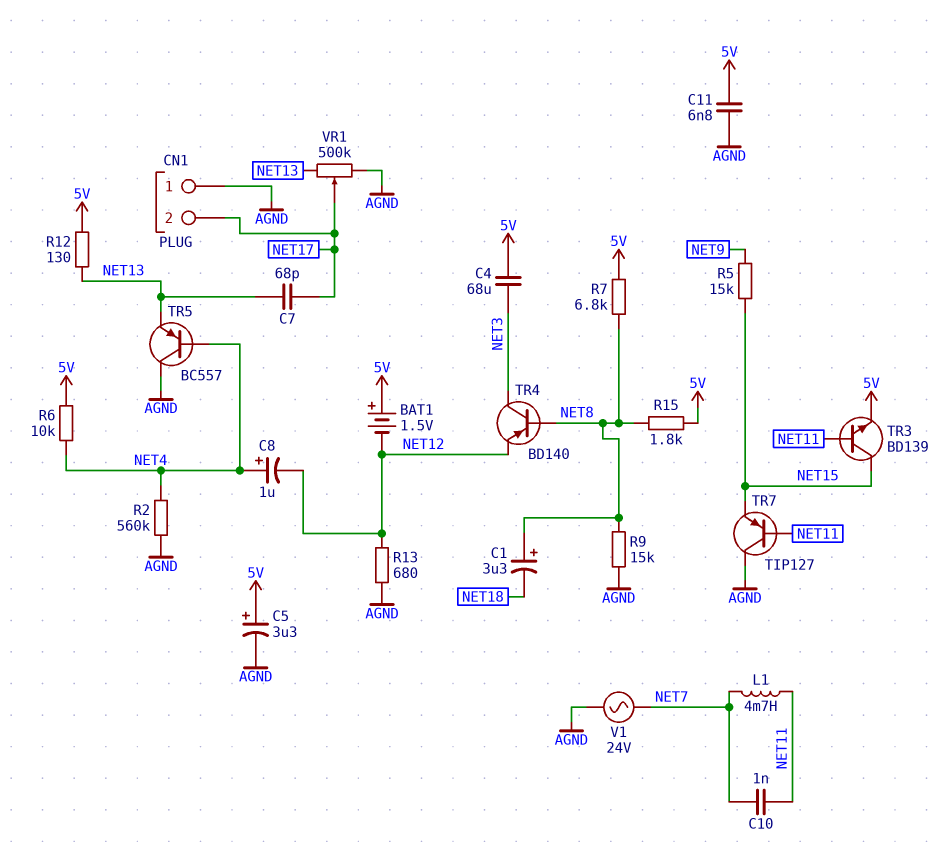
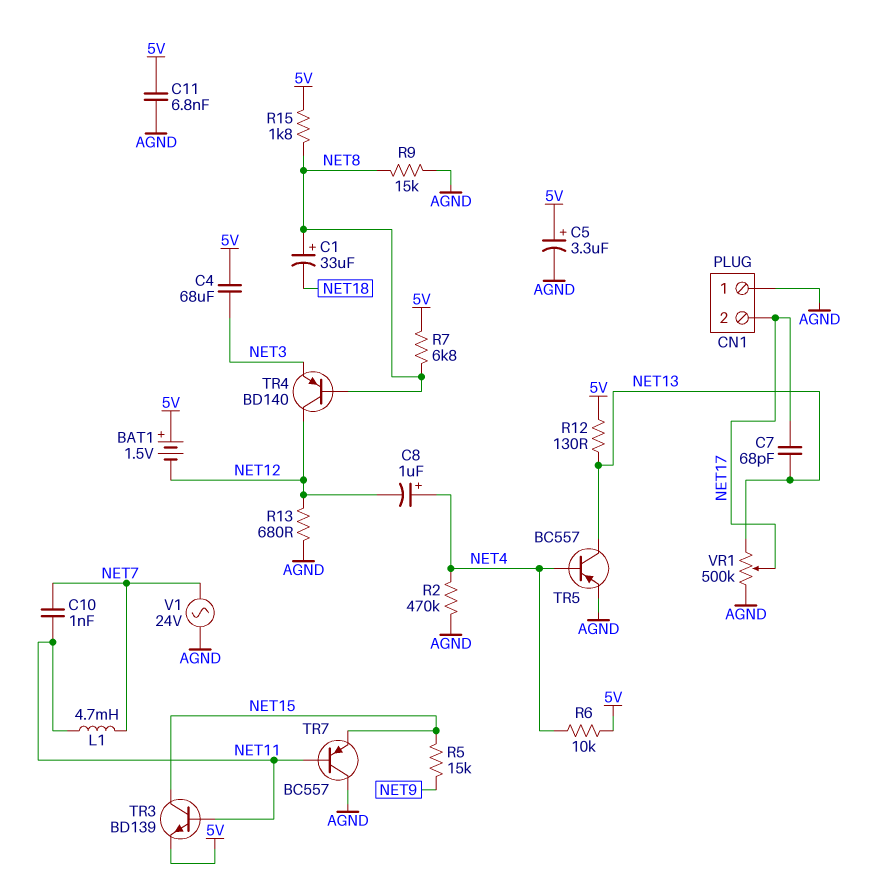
C1: 3.3uF (plus NET8, minus NET18) -> 33uF (plus NET8, minus NET18)
R2: 560k (AGND, NET4) -> 470k (AGND, NET4)
TR4: PNP BD140 (B NET8, C NET3, E NET12) -> PNP BD140 (B NET8, C NET12, E NET3)
TR5: PNP BC557 (B NET4, C AGND, E NET13) -> PNP BC557 (B NET4, C NET13, E AGND)
TR7: PNP TIP127 (B NET11, C AGND, E NET15) -> PNP BC557 (B NET11, C AGND, E NET15)

